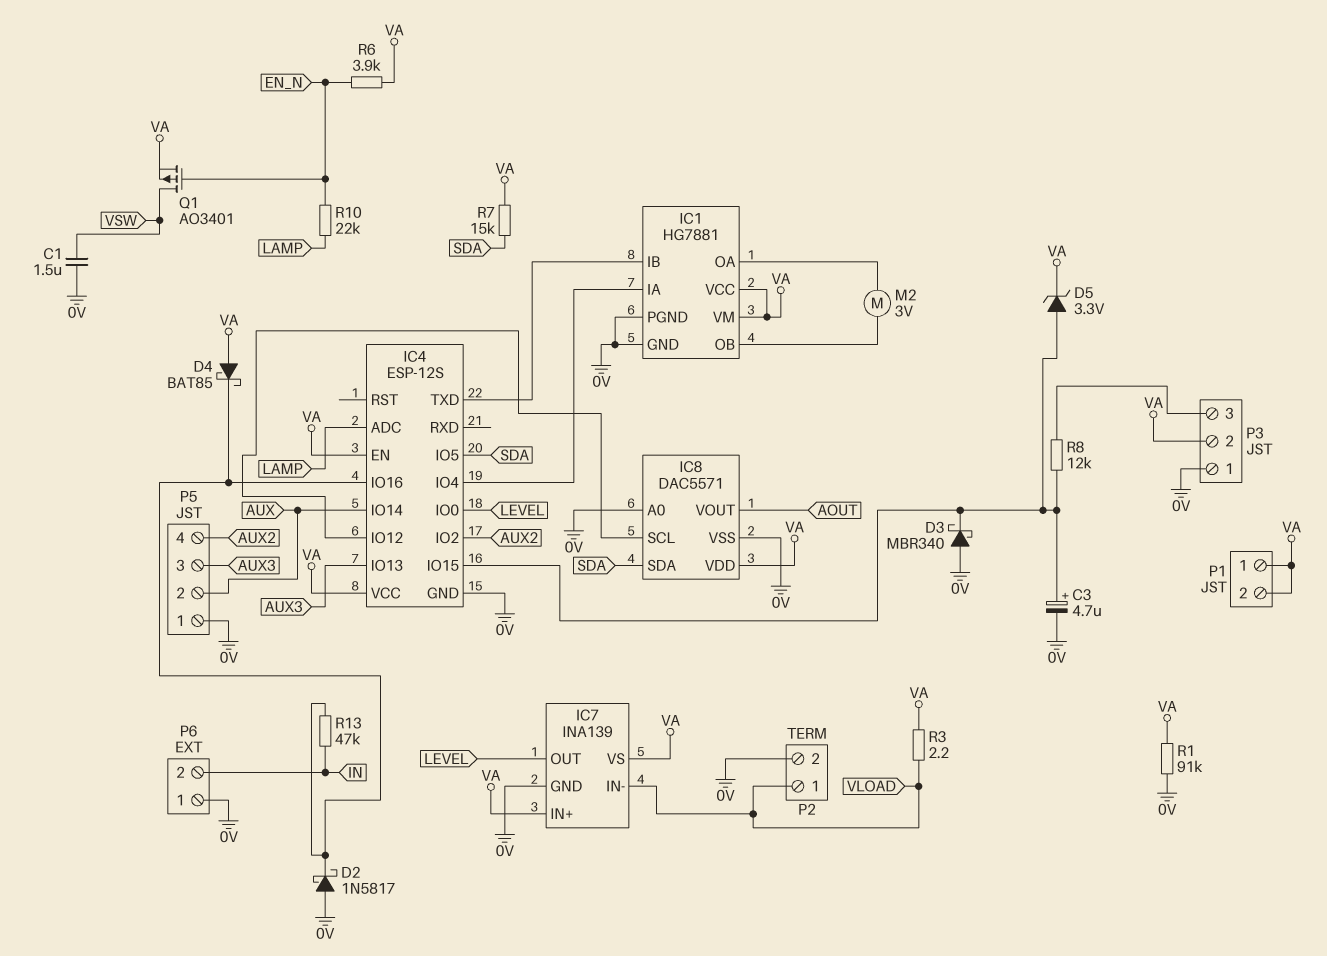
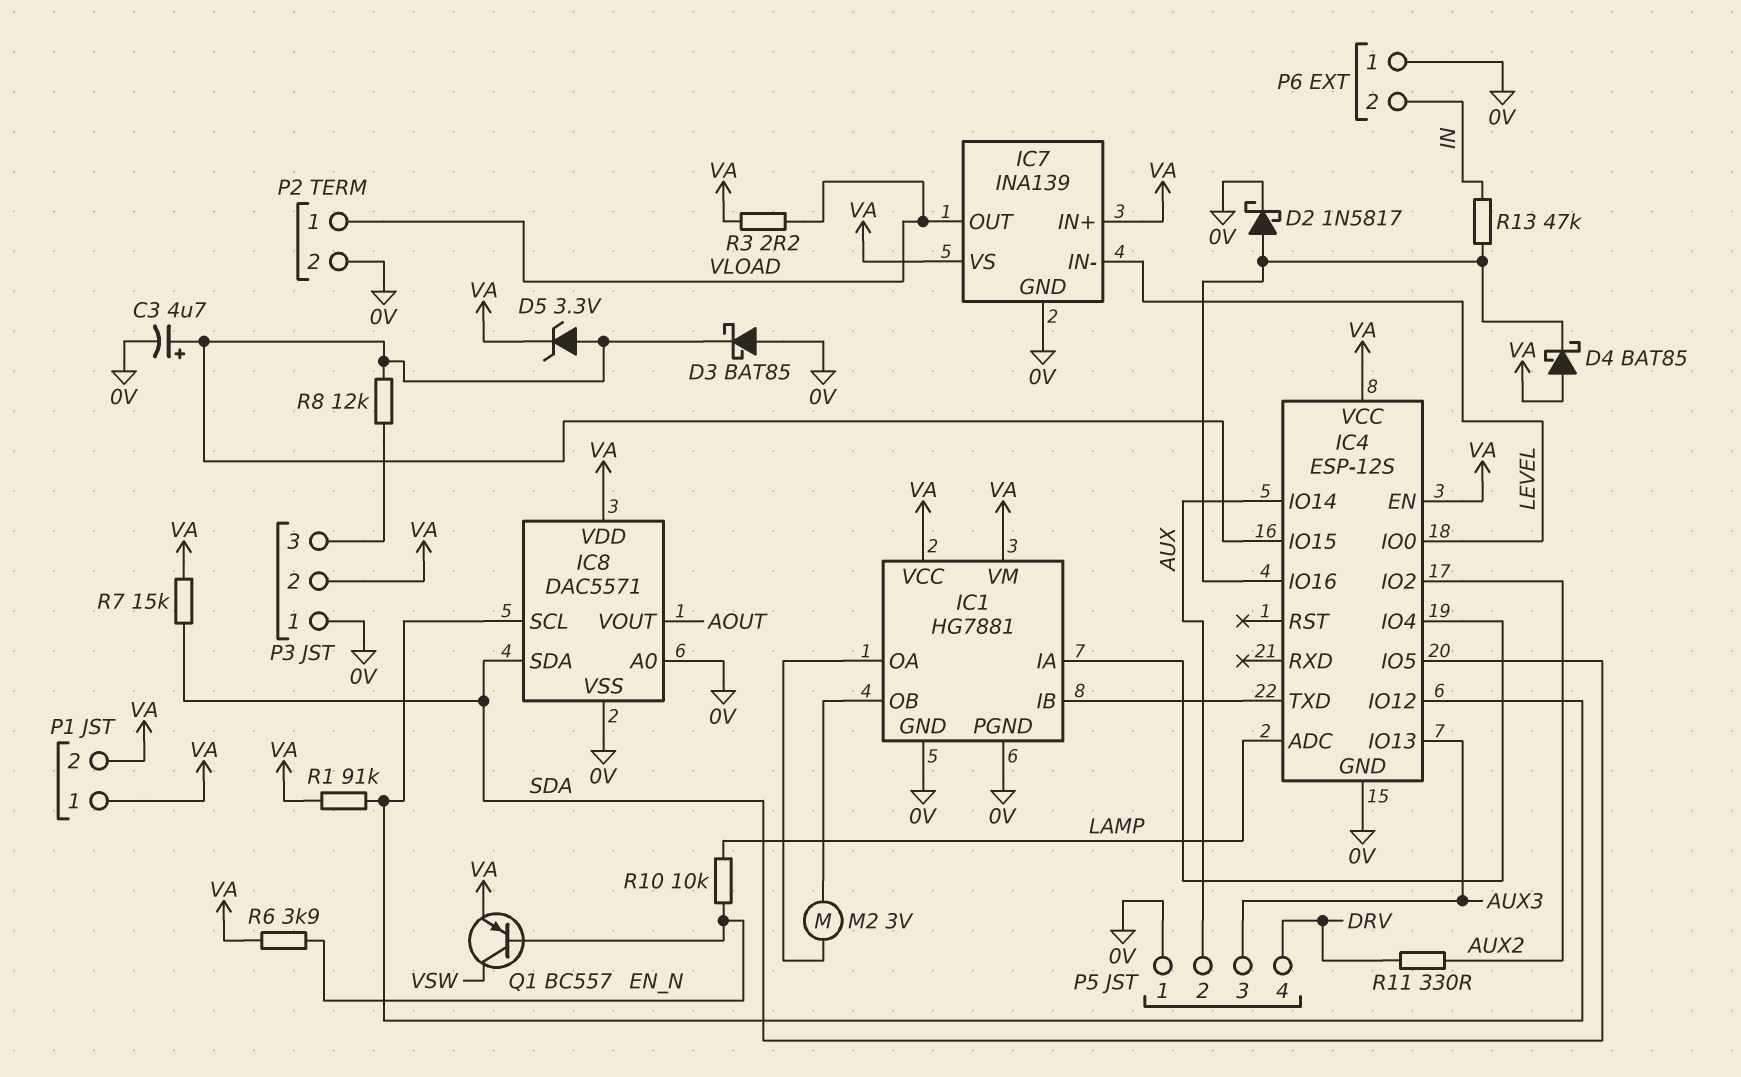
C1: 1.5uF (0V, VSW) -> none
D2: schottky 1N5817 (A 0V, K IC4/IO16) -> schottky 1N5817 (A IC4/IO16, K 0V)
D3: schottky MBR340 (A 0V, K IC4/IO15) -> schottky BAT85 (A 0V, K IC4/IO15)
IC7 pin IN-: VLOAD -> LEVEL
IC7 pin OUT: LEVEL -> VLOAD
P5 pin 4: AUX2 -> DRV
Q1: PMOS AO3401 (G EN_N, D VSW, S VA) -> PNP BC557 (B EN_N, C VSW, E VA)
R1: 91k (0V, VA) -> 91k (IC4/IO12, VA)
R10: 22k (EN_N, LAMP) -> 10k (EN_N, LAMP)
R11: none -> 330 (AUX2, DRV)

